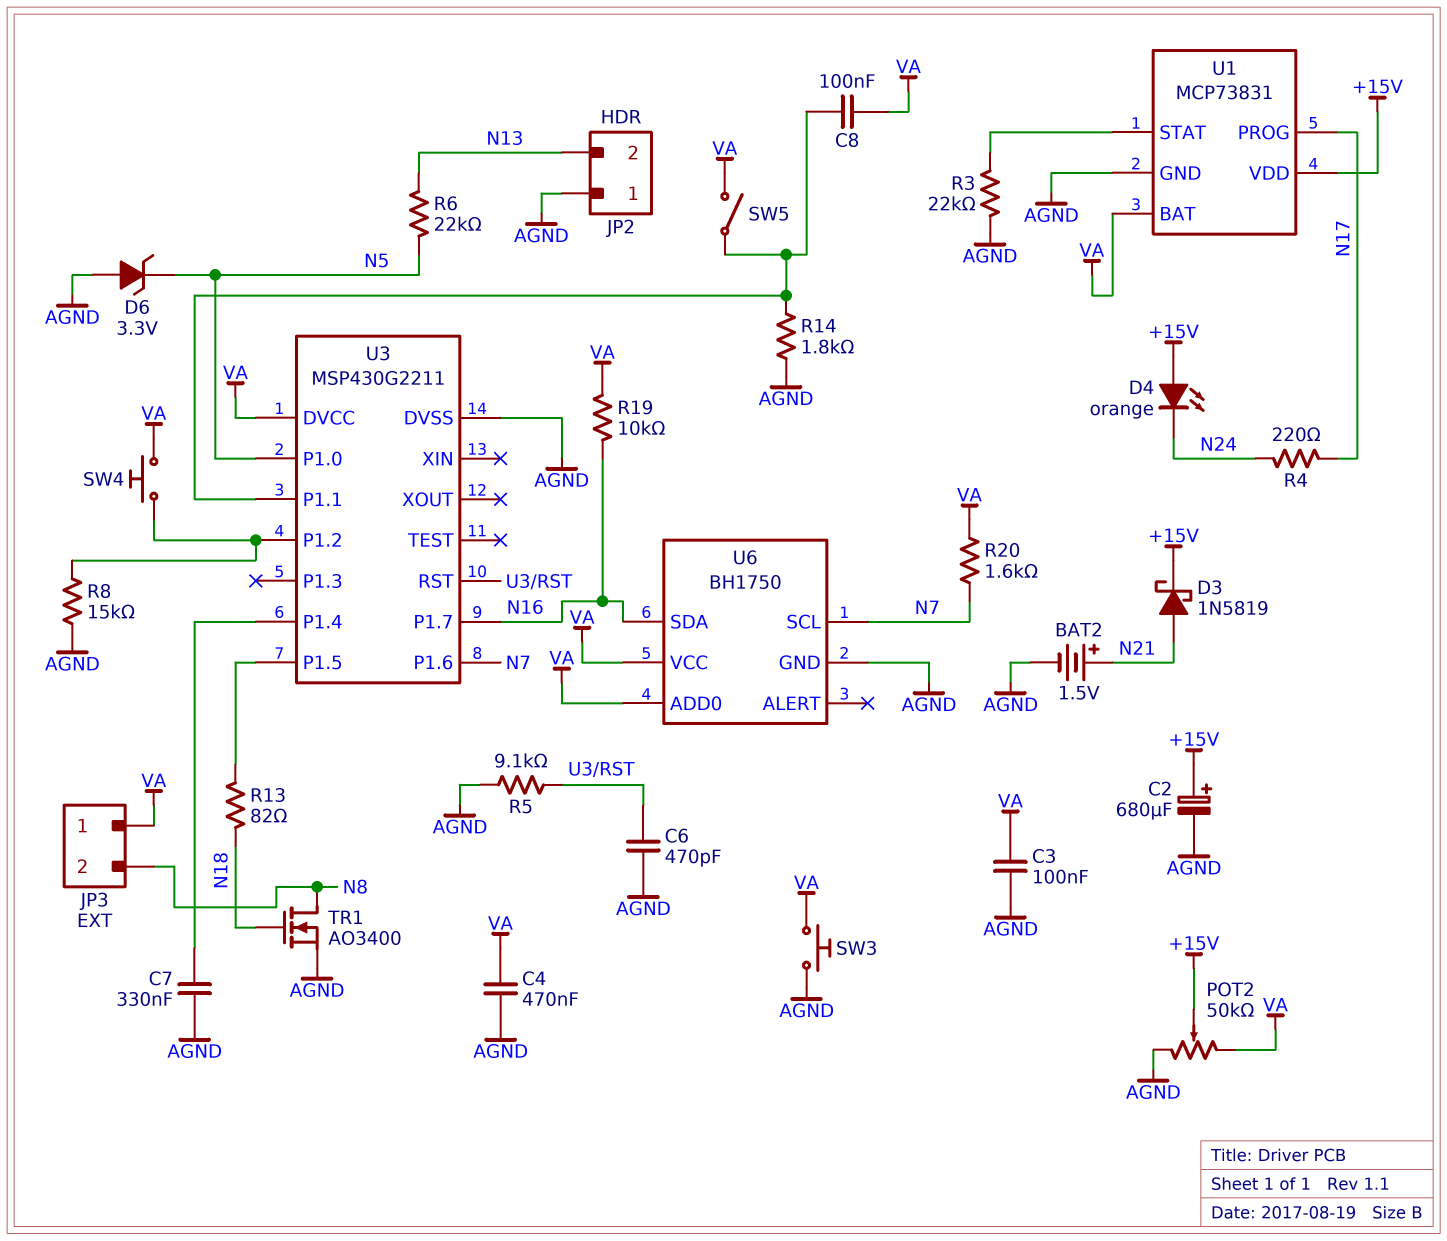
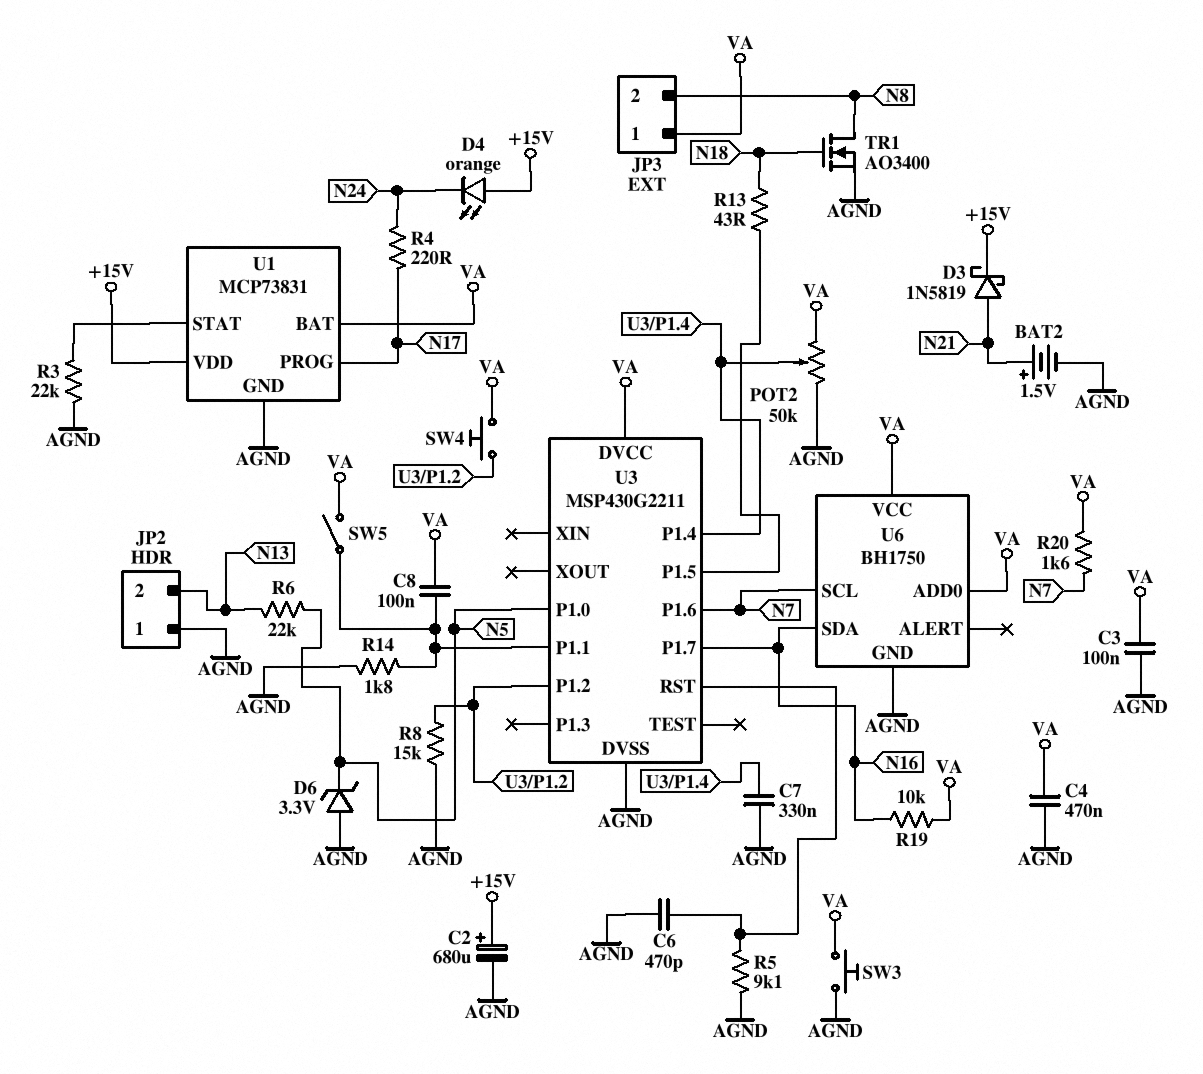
POT2: 50k (AGND, VA, wiper +15V) -> 50k (AGND, VA, wiper U3/P1.4)
R13: 82 (N18, U3/P1.5) -> 43 (N18, U3/P1.5)

